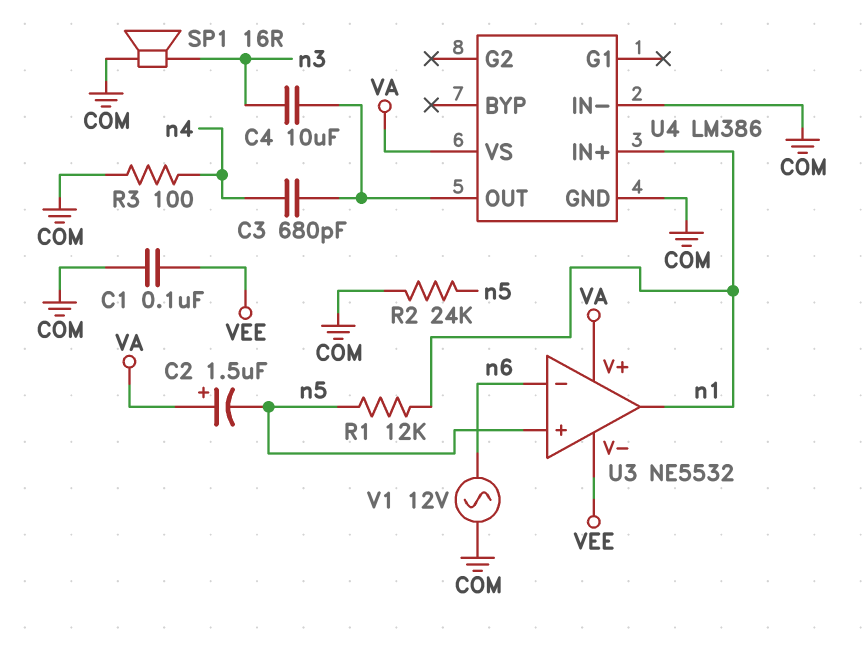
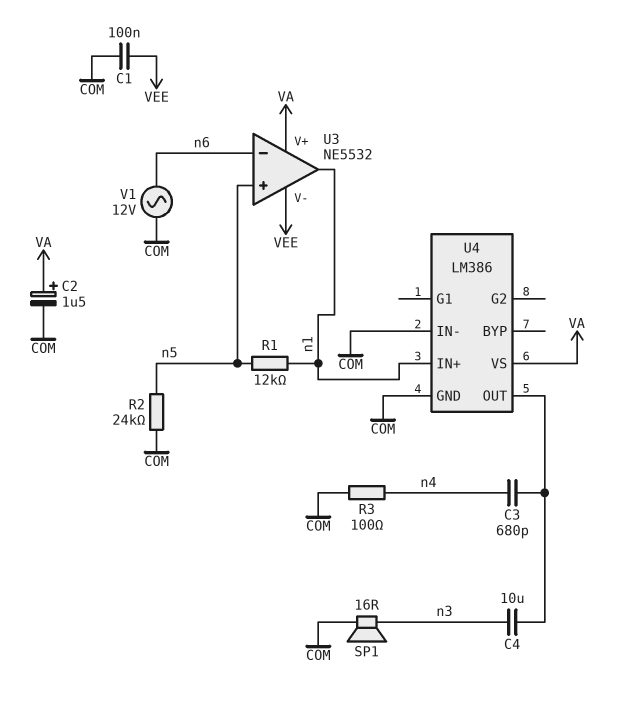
C2: 1.5uF (plus VA, minus n5) -> 1.5uF (plus VA, minus COM)

